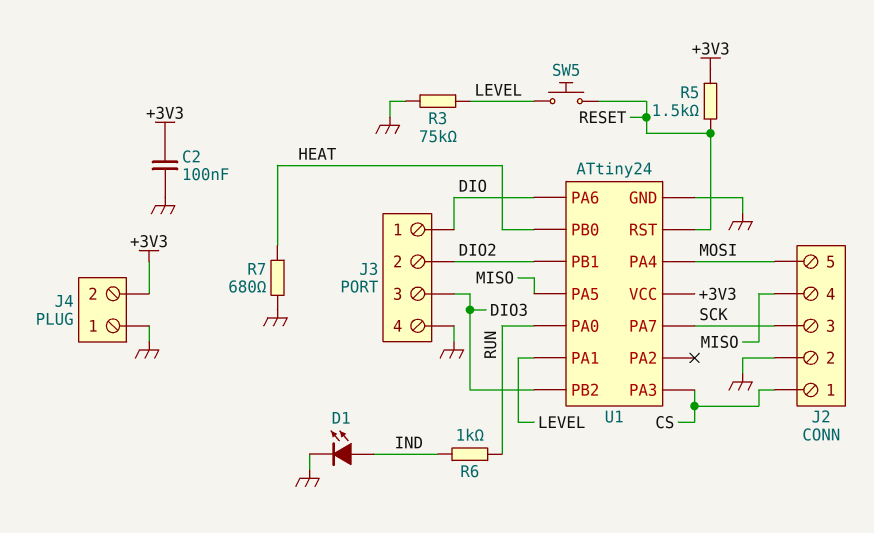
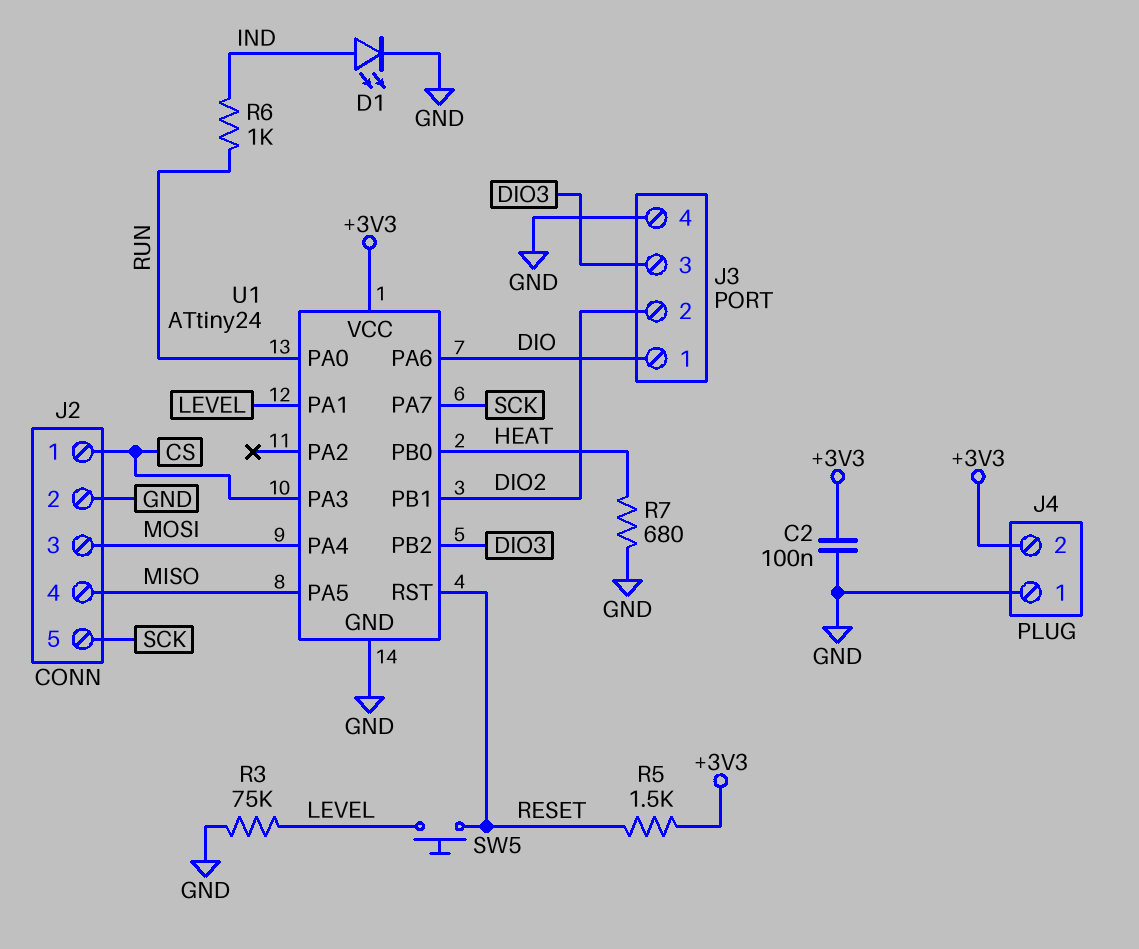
J2 pin 3: SCK -> MOSI
J2 pin 5: MOSI -> SCK

